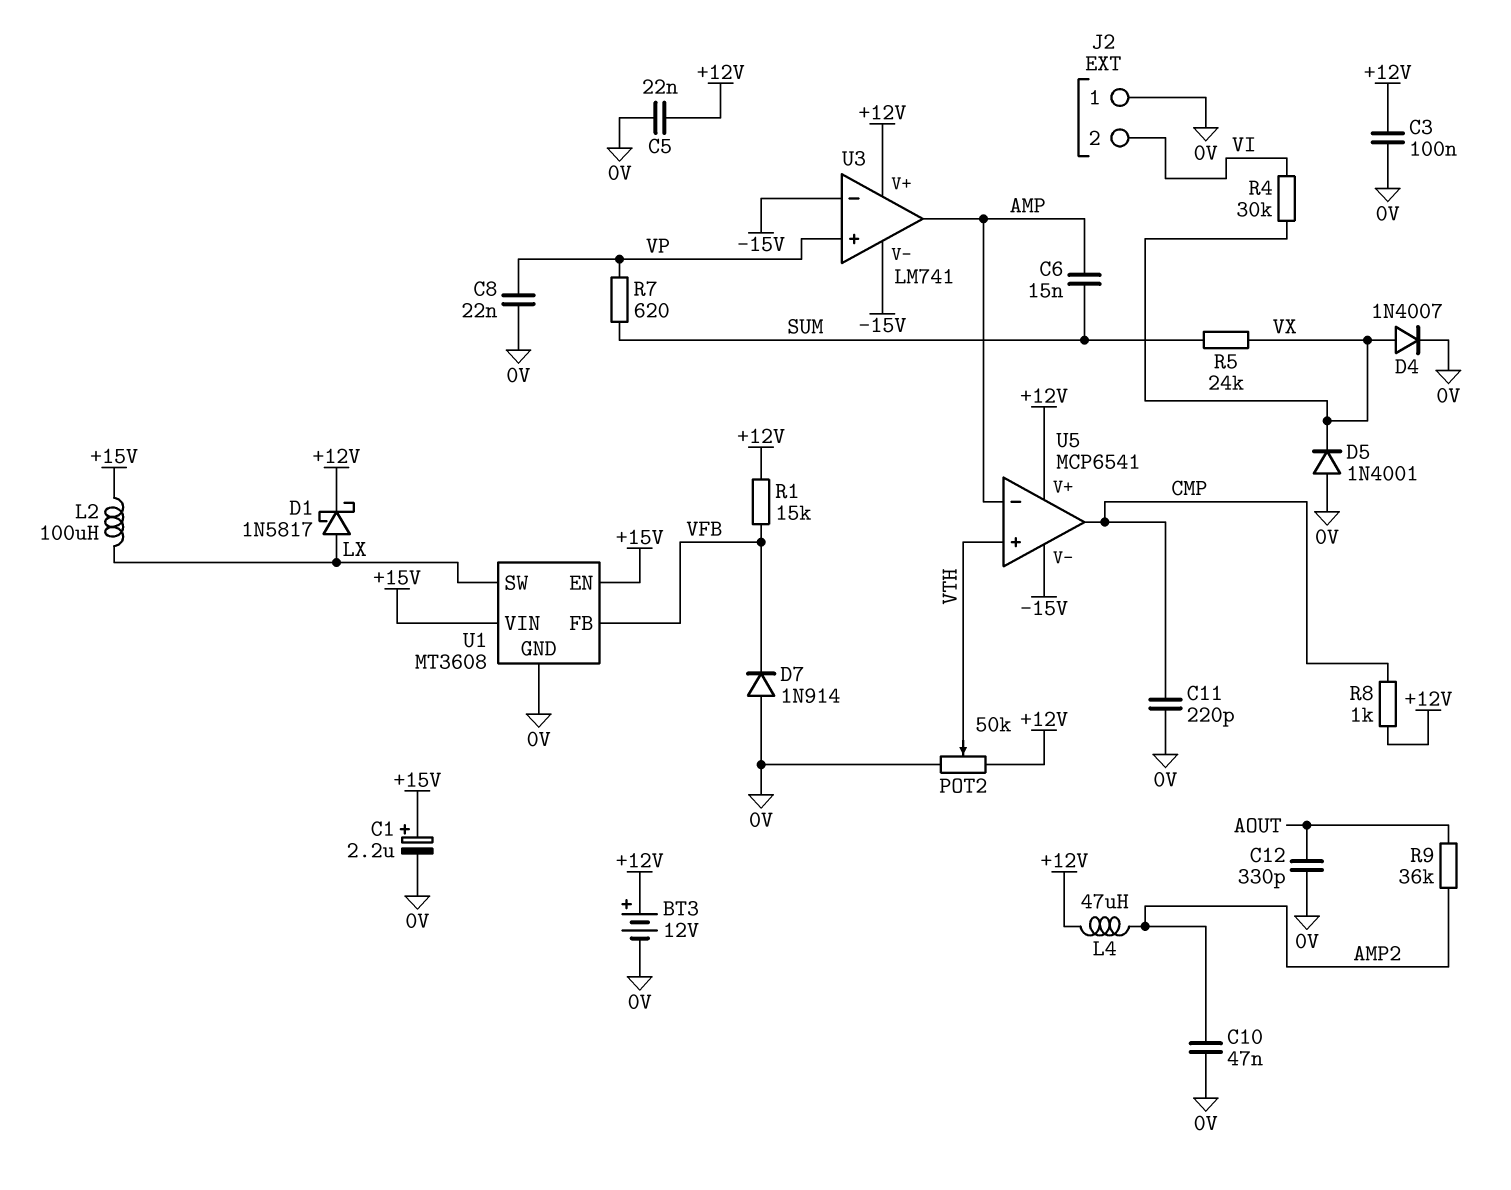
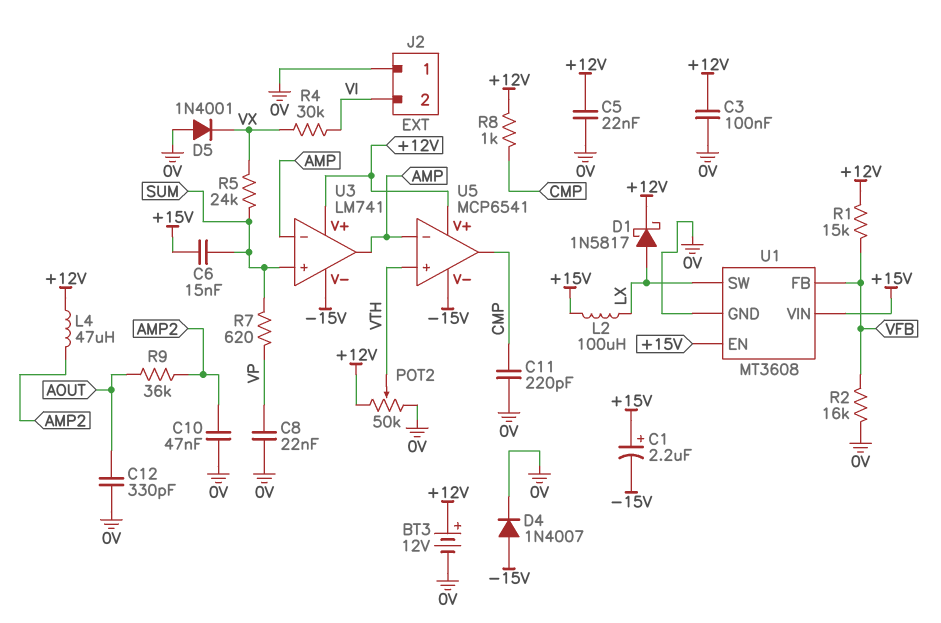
C1: 2.2uF (plus +15V, minus 0V) -> 2.2uF (plus +15V, minus -15V)
C6: 15nF (AMP, SUM) -> 15nF (+15V, SUM)
D4: diode 1N4007 (A VX, K 0V) -> diode 1N4007 (A -15V, K 0V)
D7: diode 1N914 (A 0V, K VFB) -> none
R2: none -> 16k (0V, VFB)
U3 pin in+: VP -> SUM
U3 pin in-: -15V -> AMP

